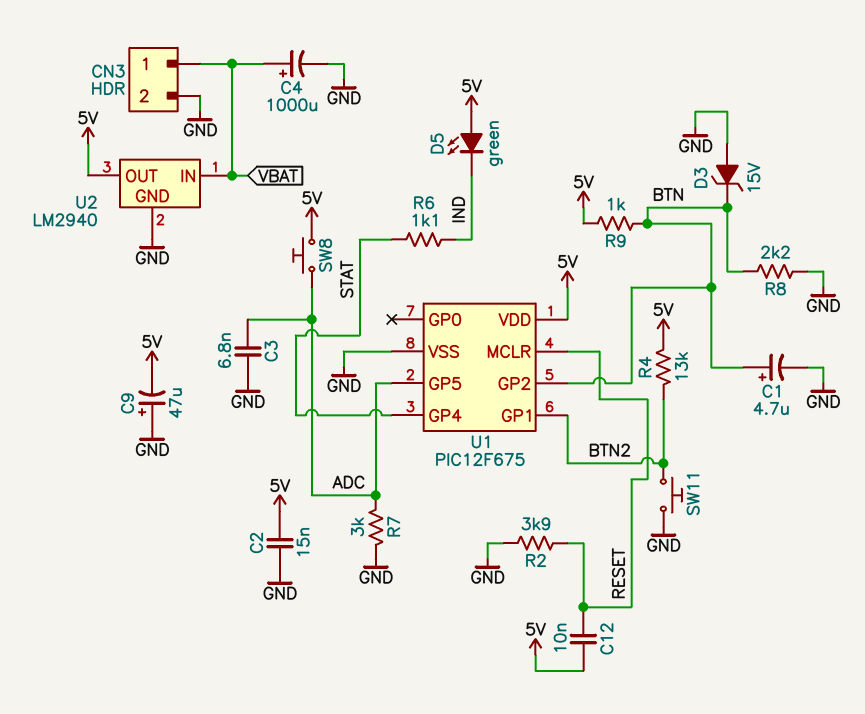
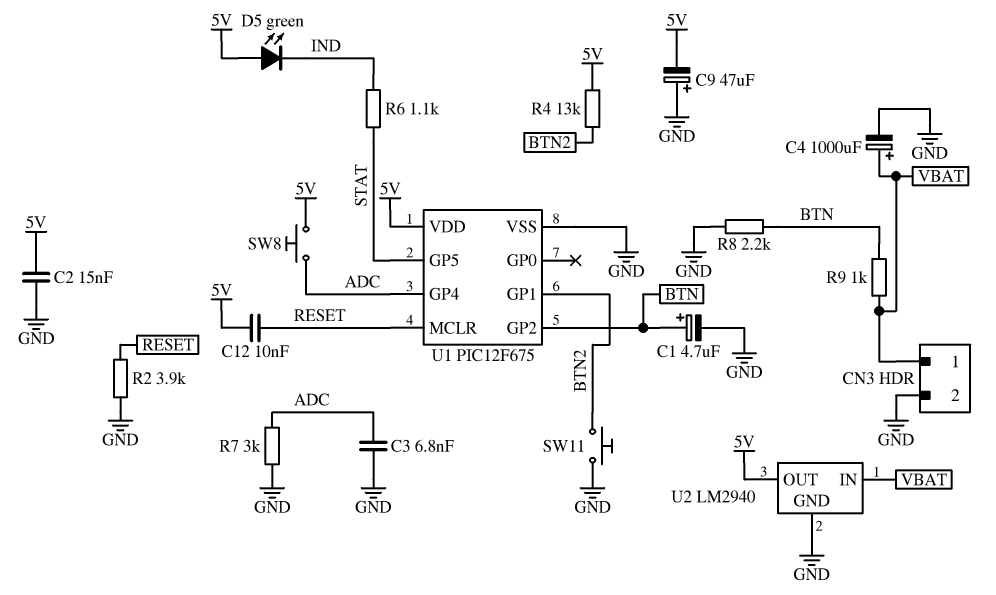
D3: zener 15V (A GND, K BTN) -> none
R9: 1k (5V, BTN) -> 1k (BTN, VBAT)
U1 pin GP4: STAT -> ADC
U1 pin GP5: ADC -> STAT

